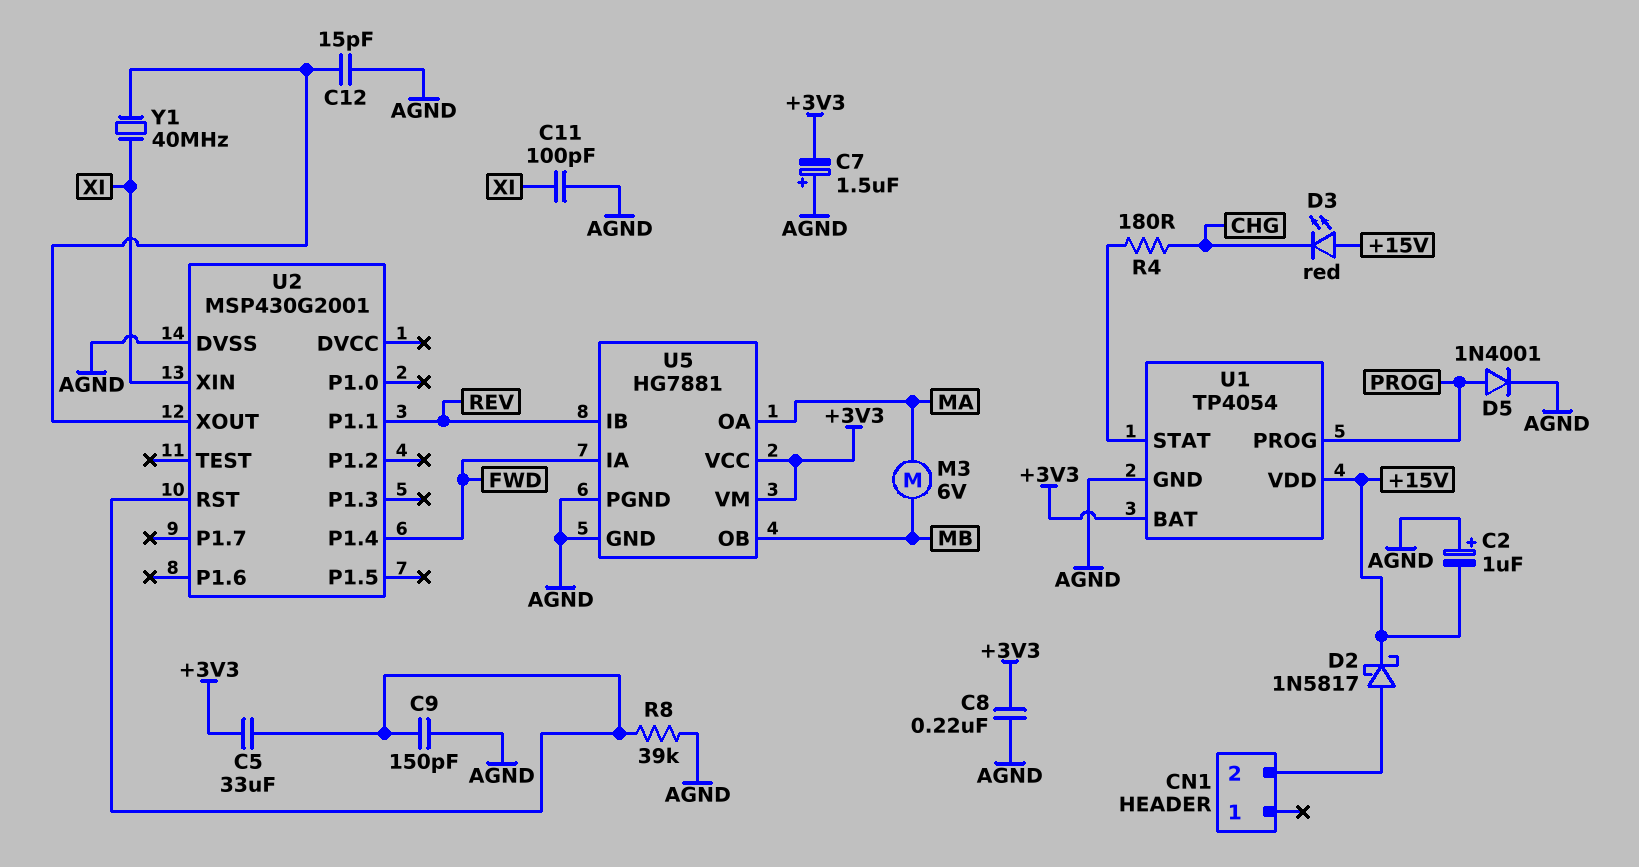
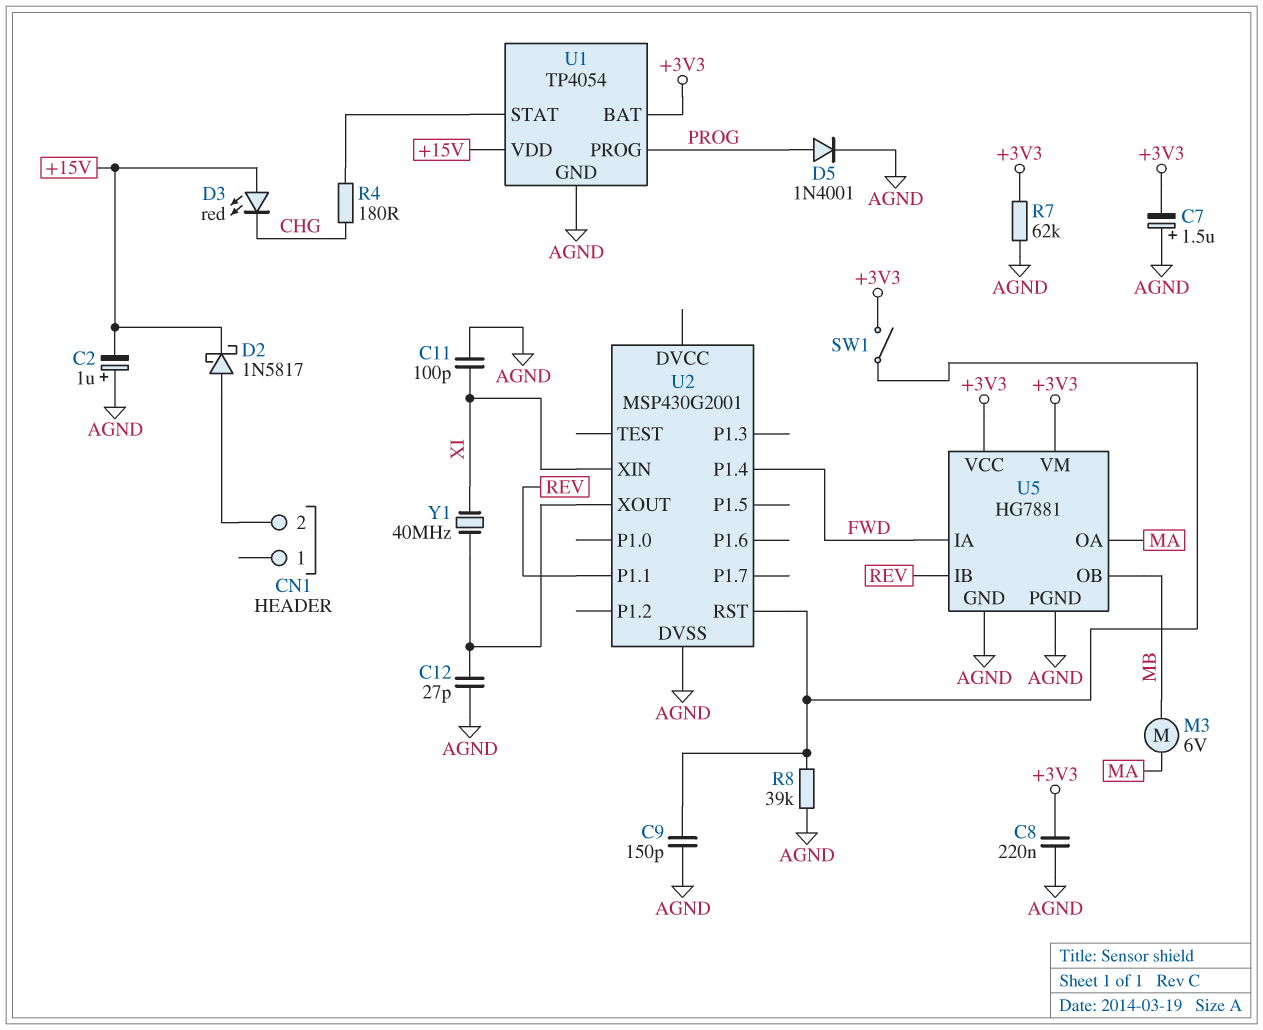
C5: 33uF (+3V3, U2/RST) -> none
C12: 15pF (AGND, U2/XOUT) -> 27pF (AGND, U2/XOUT)
R7: none -> 62k (+3V3, AGND)
SW1: none -> switch (+3V3, U2/RST)

